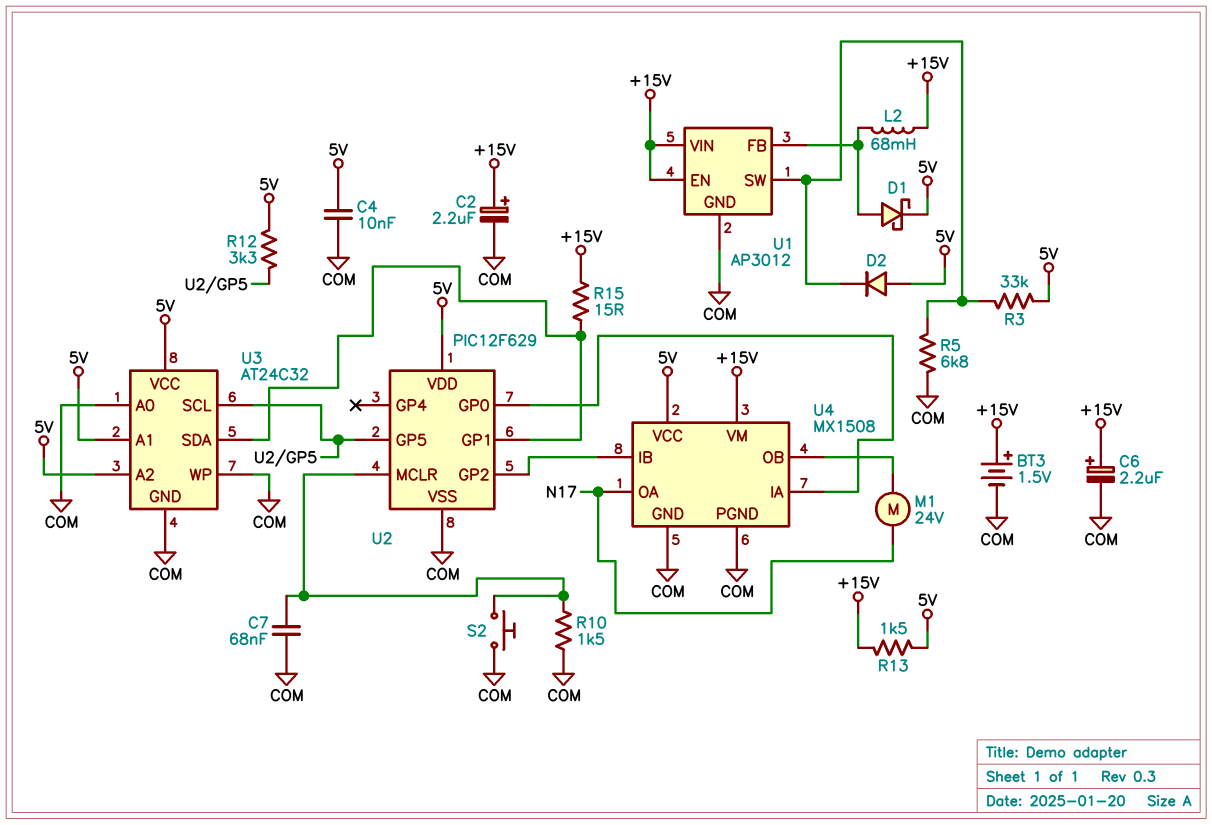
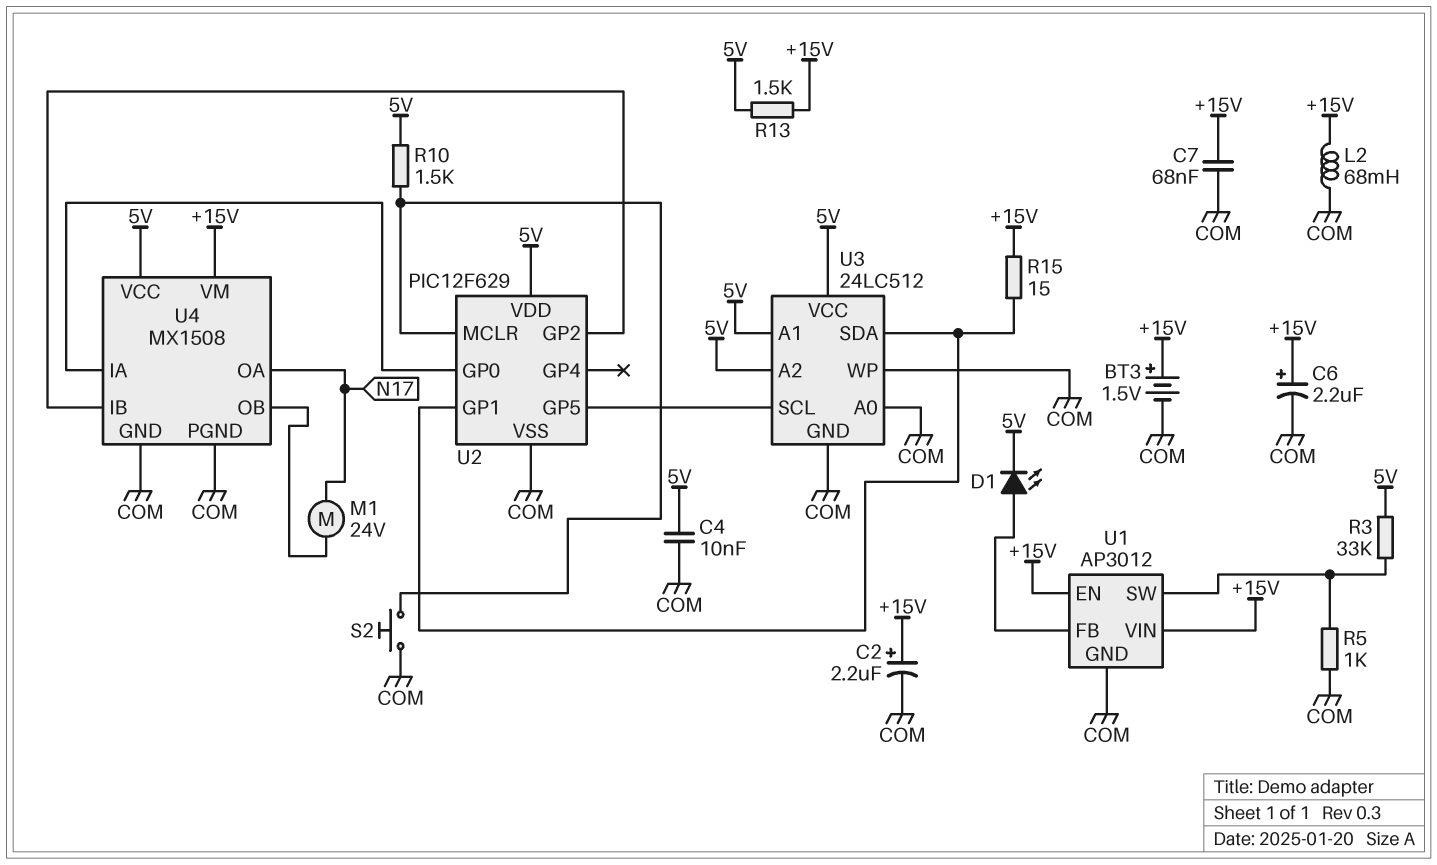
C7: 68nF (COM, U2/MCLR) -> 68nF (+15V, COM)
D1: schottky (A U1/FB, K 5V) -> LED (A U1/FB, K 5V)
D2: diode (A 5V, K U1/SW) -> none
L2: 68mH (+15V, U1/FB) -> 68mH (+15V, COM)
R5: 6.8k (COM, U1/SW) -> 1k (COM, U1/SW)
R10: 1.5k (COM, U2/MCLR) -> 1.5k (5V, U2/MCLR)
R12: 3.3k (5V, U2/GP5) -> none
U3: AT24C32 -> 24LC512

